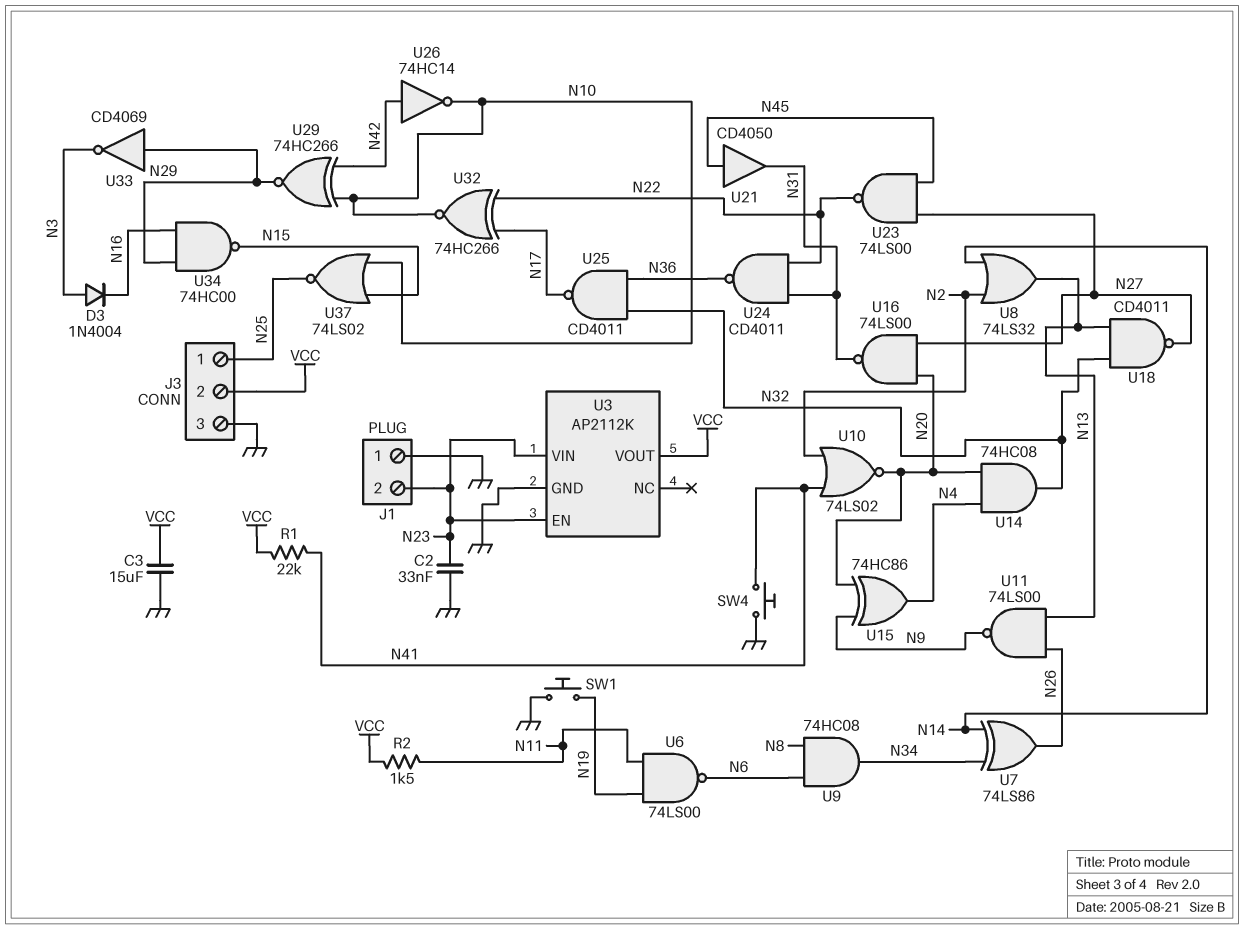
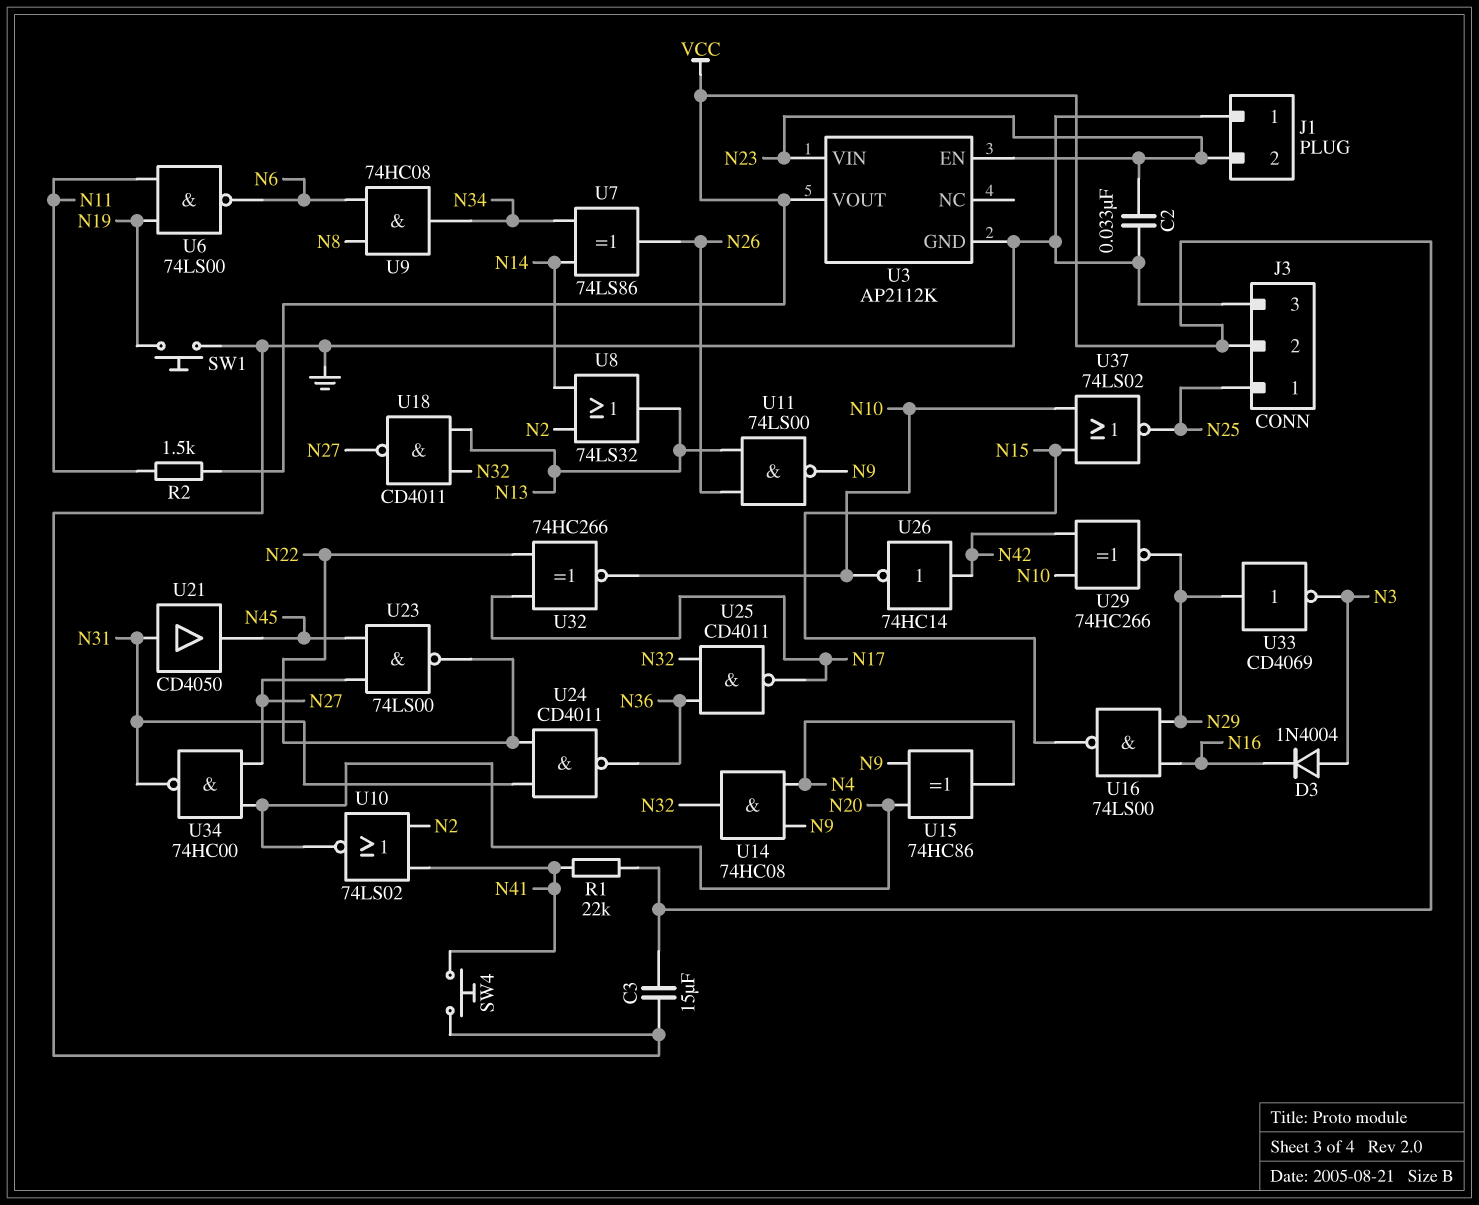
U14: AND 74HC08 (in N4, in N20, out N32) -> AND 74HC08 (in N4, in N9, out N32)
U16: NAND 74LS00 (in N20, in N27, out N31) -> NAND 74LS00 (in N16, in N29, out N15)
U21: buffer CD4050 (in N45, out N31) -> buffer CD4050 (in N31, out N45)
U34: NAND 74HC00 (in N16, in N29, out N15) -> NAND 74HC00 (in N20, in N27, out N31)

